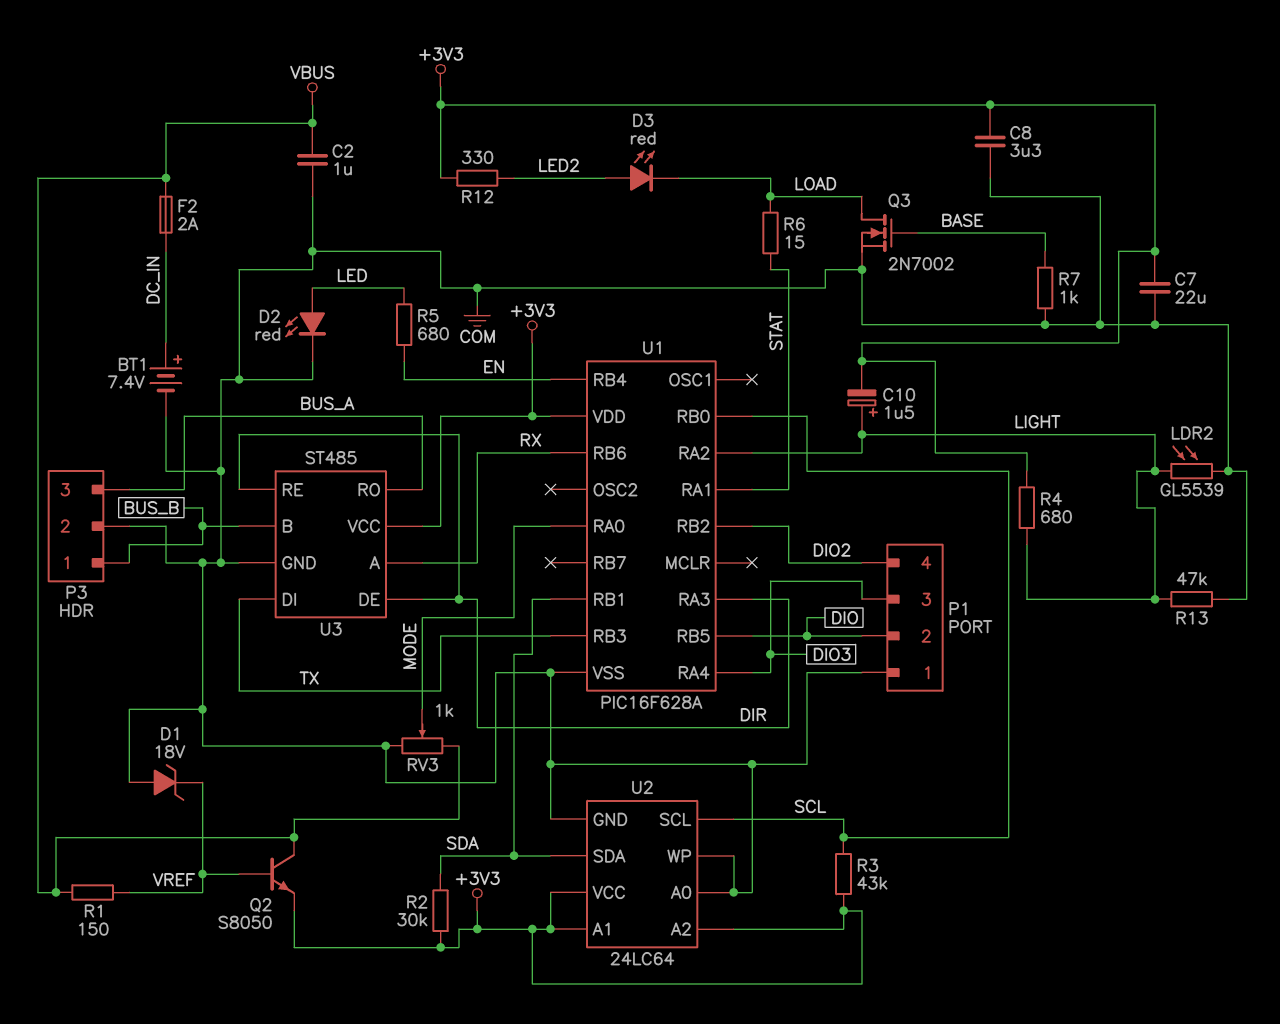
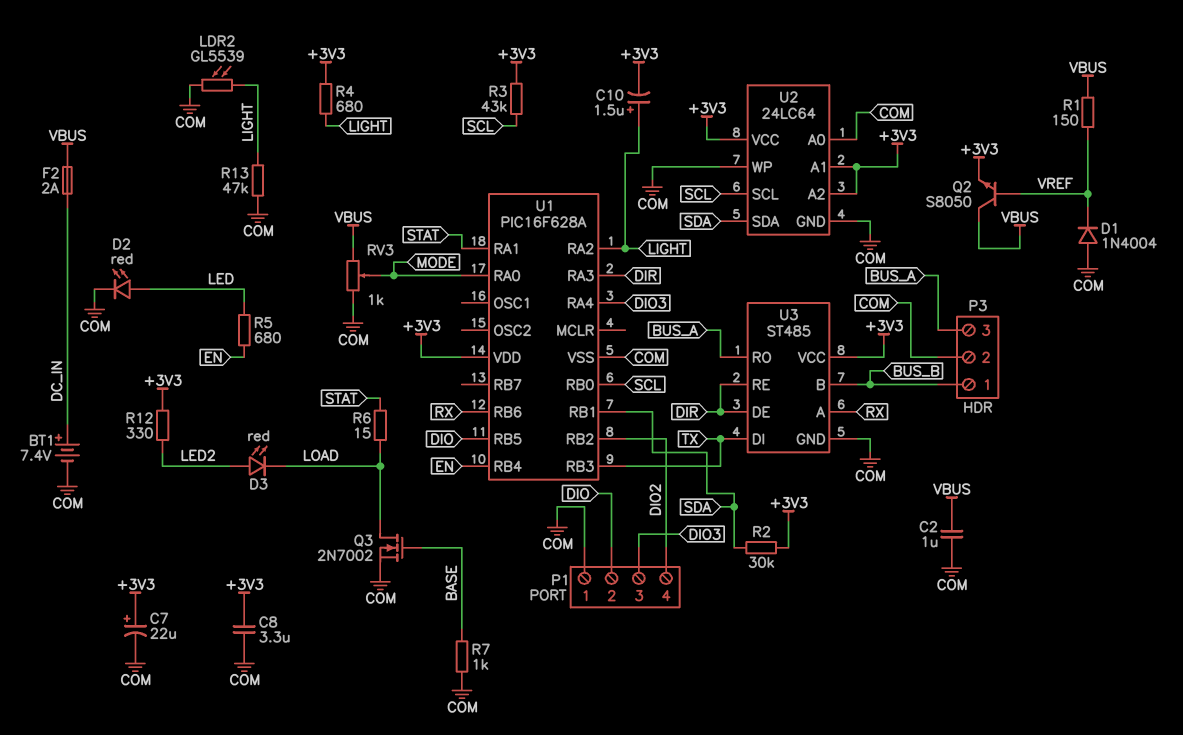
C7: 22uF (+3V3, COM) -> 22uF (plus +3V3, minus COM)
D1: zener 18V (A COM, K VREF) -> diode 1N4004 (A COM, K VREF)

